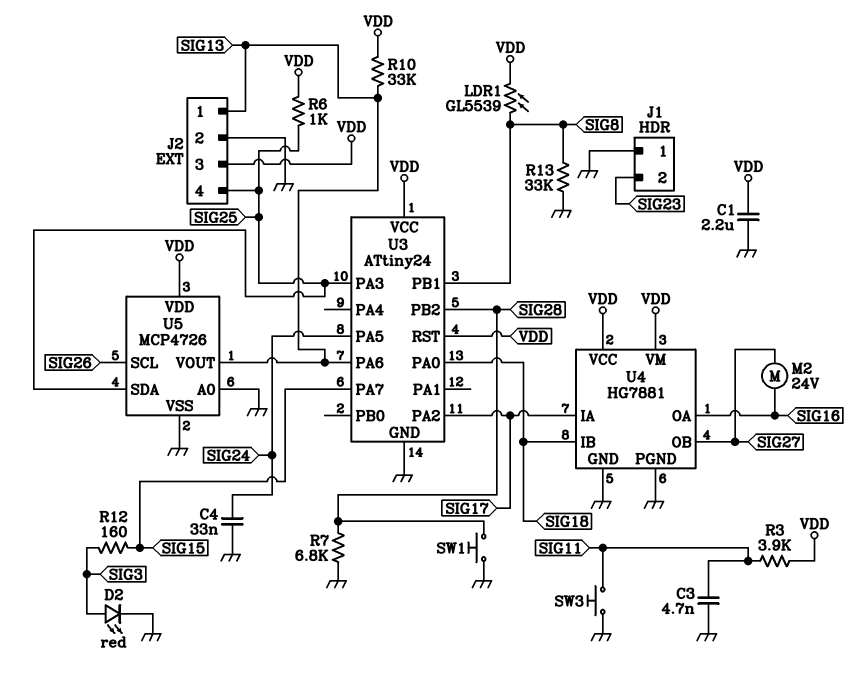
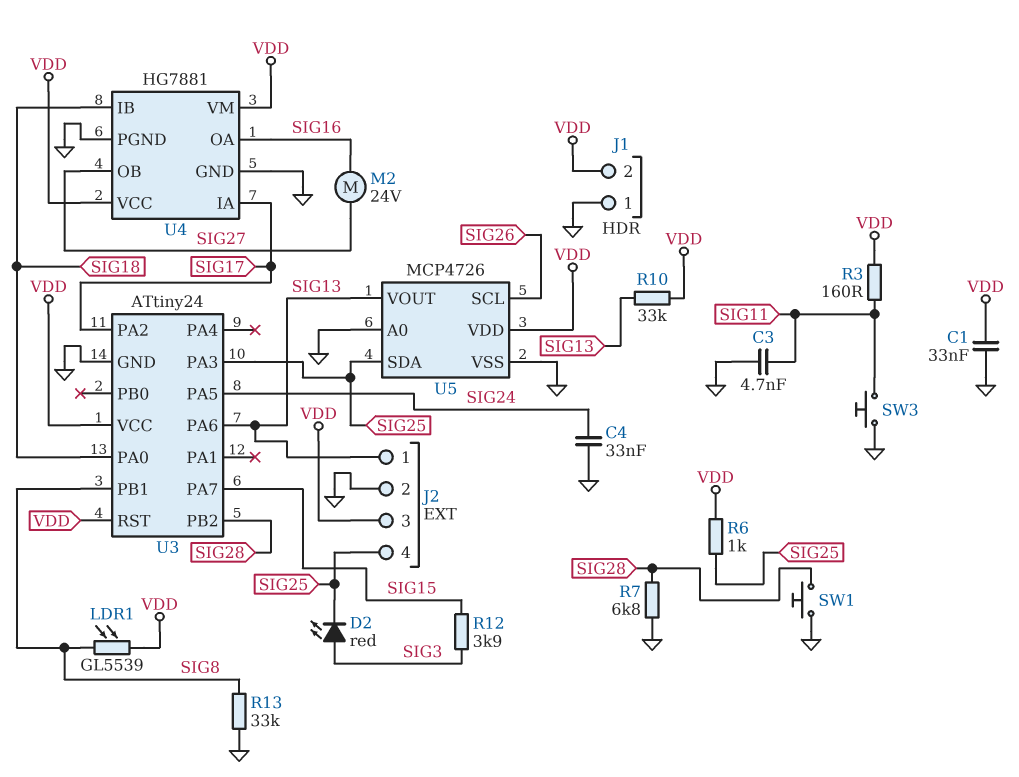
C1: 2.2uF (GND, VDD) -> 33nF (GND, VDD)
D2: LED red (A SIG3, K GND) -> LED red (A SIG3, K SIG25)
J1 pin 2: SIG23 -> VDD
R3: 3.9k (SIG11, VDD) -> 160 (SIG11, VDD)
R12: 160 (SIG3, SIG15) -> 3.9k (SIG3, SIG15)

